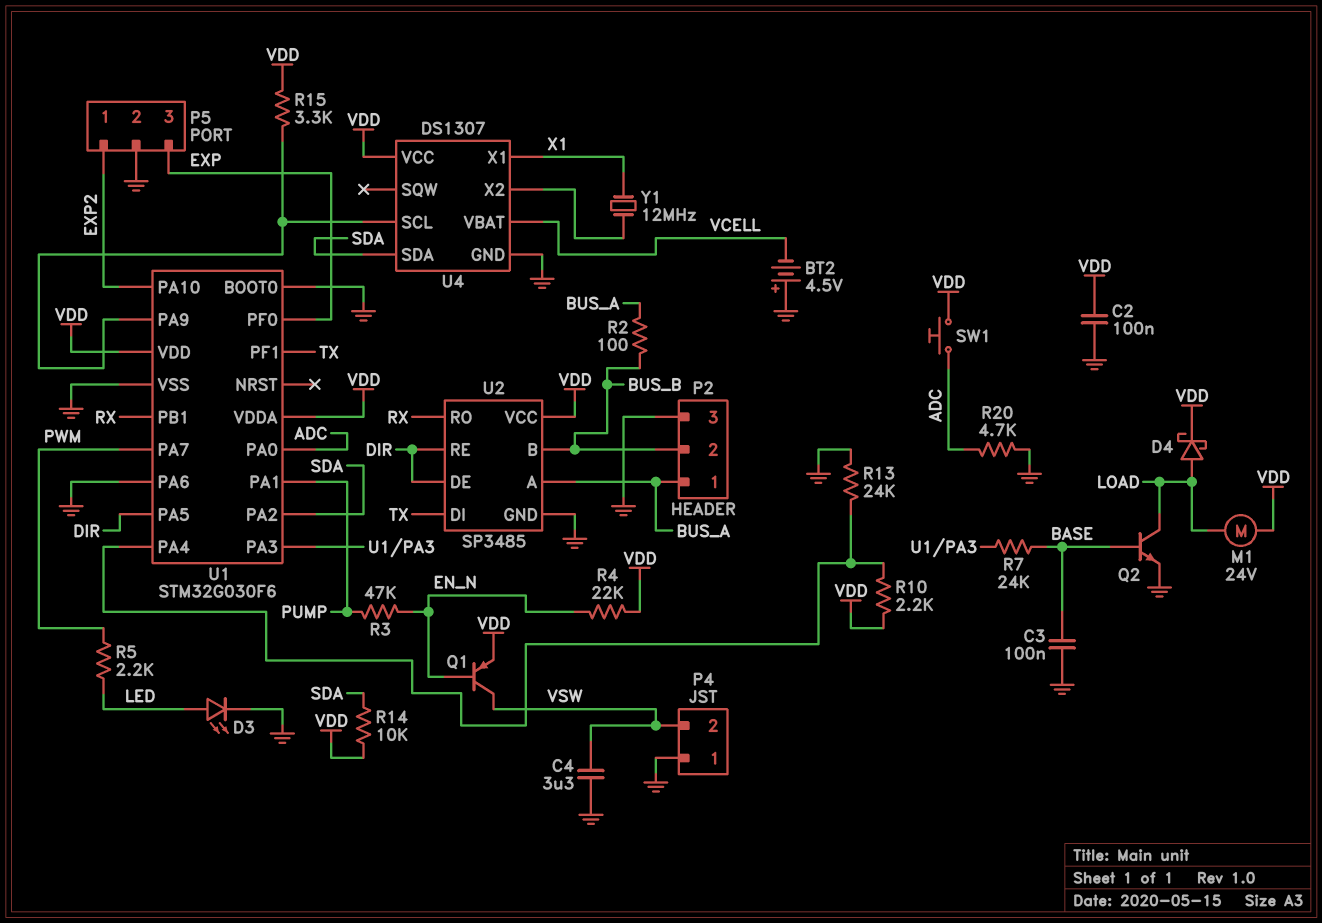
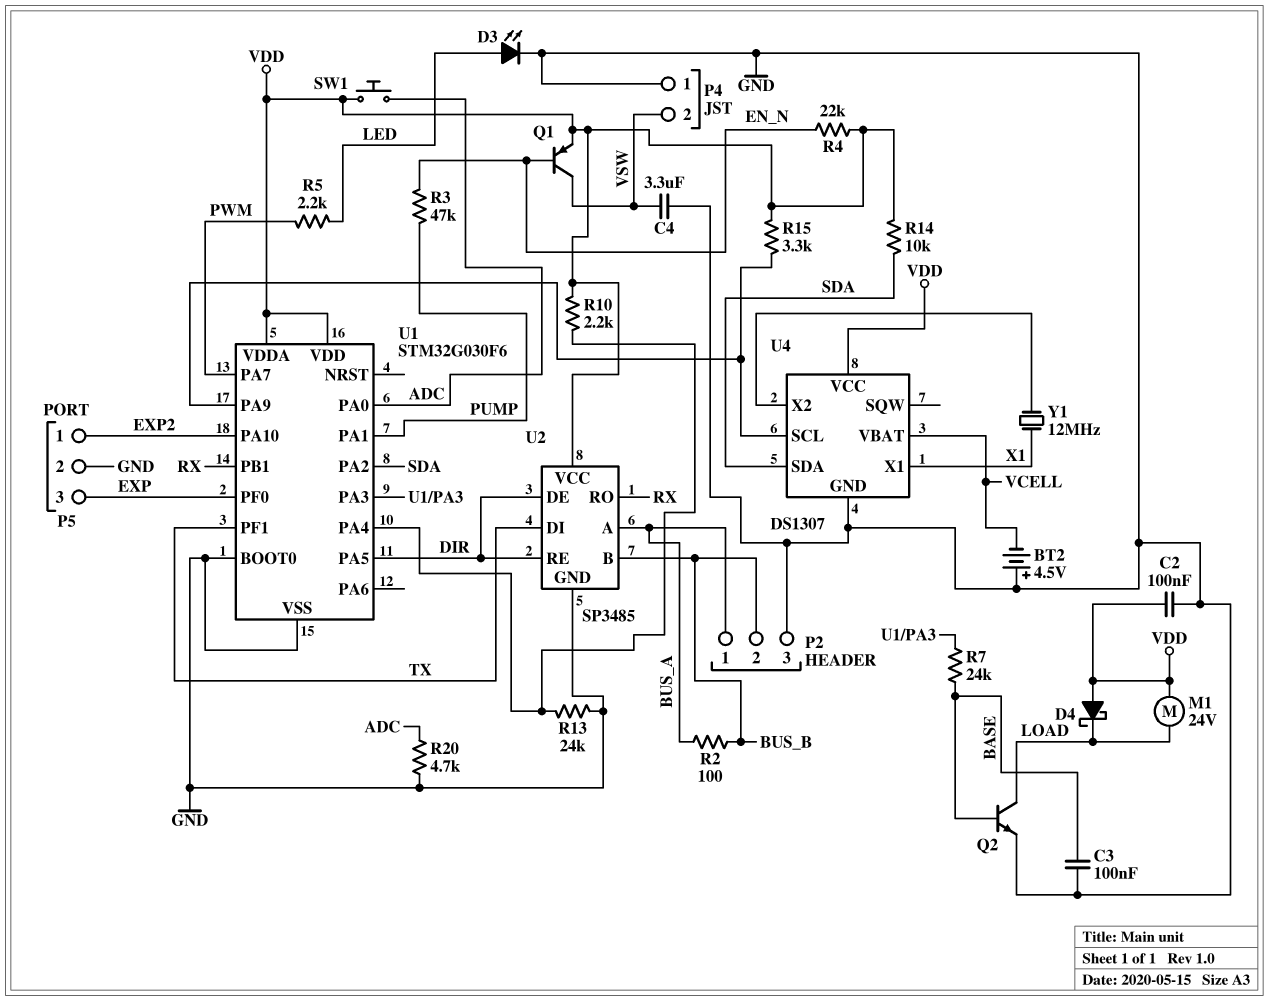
D4: schottky (A LOAD, K VDD) -> schottky (A VDD, K LOAD)
U1 pin PA6: GND -> none

